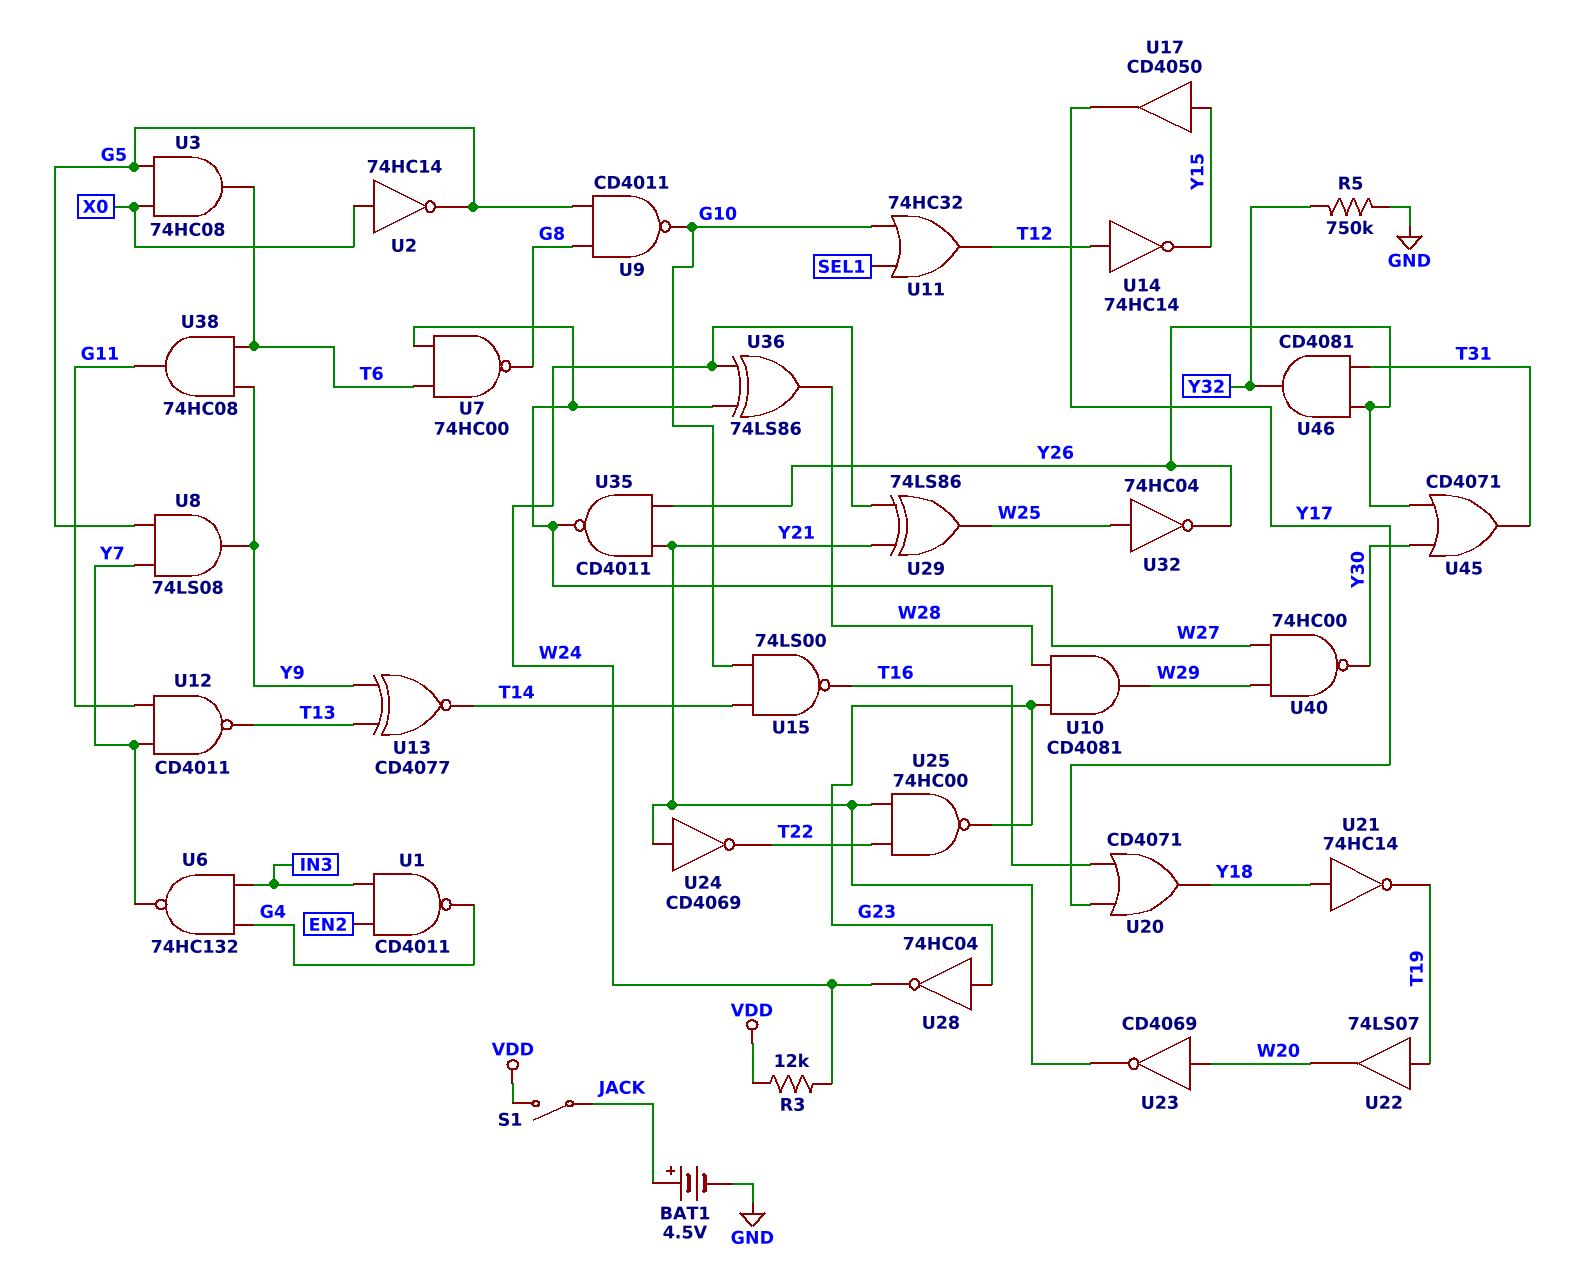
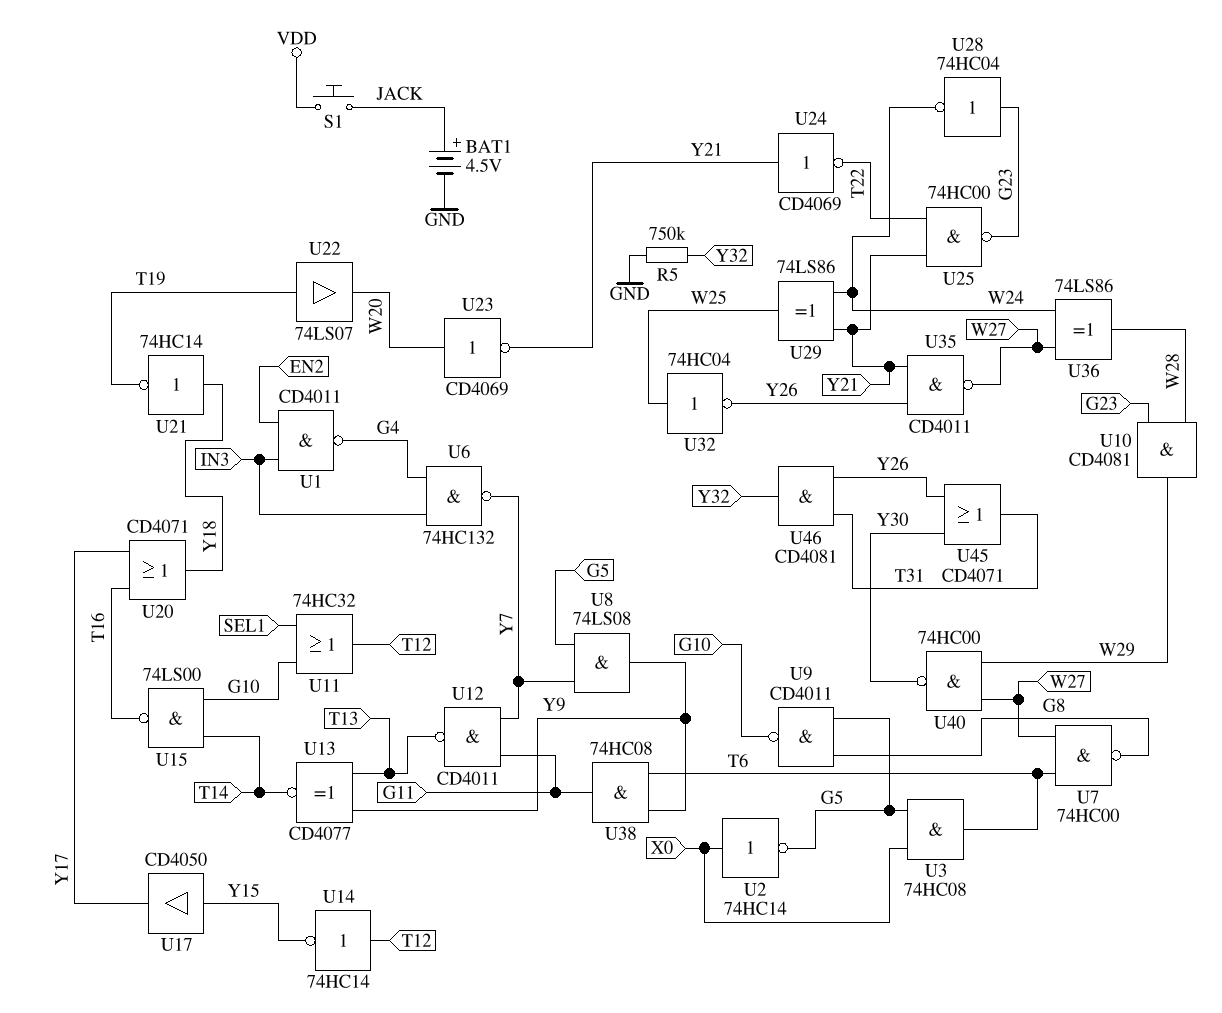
R3: 12k (VDD, W24) -> none
S1: switch (JACK, VDD) -> button (JACK, VDD)

